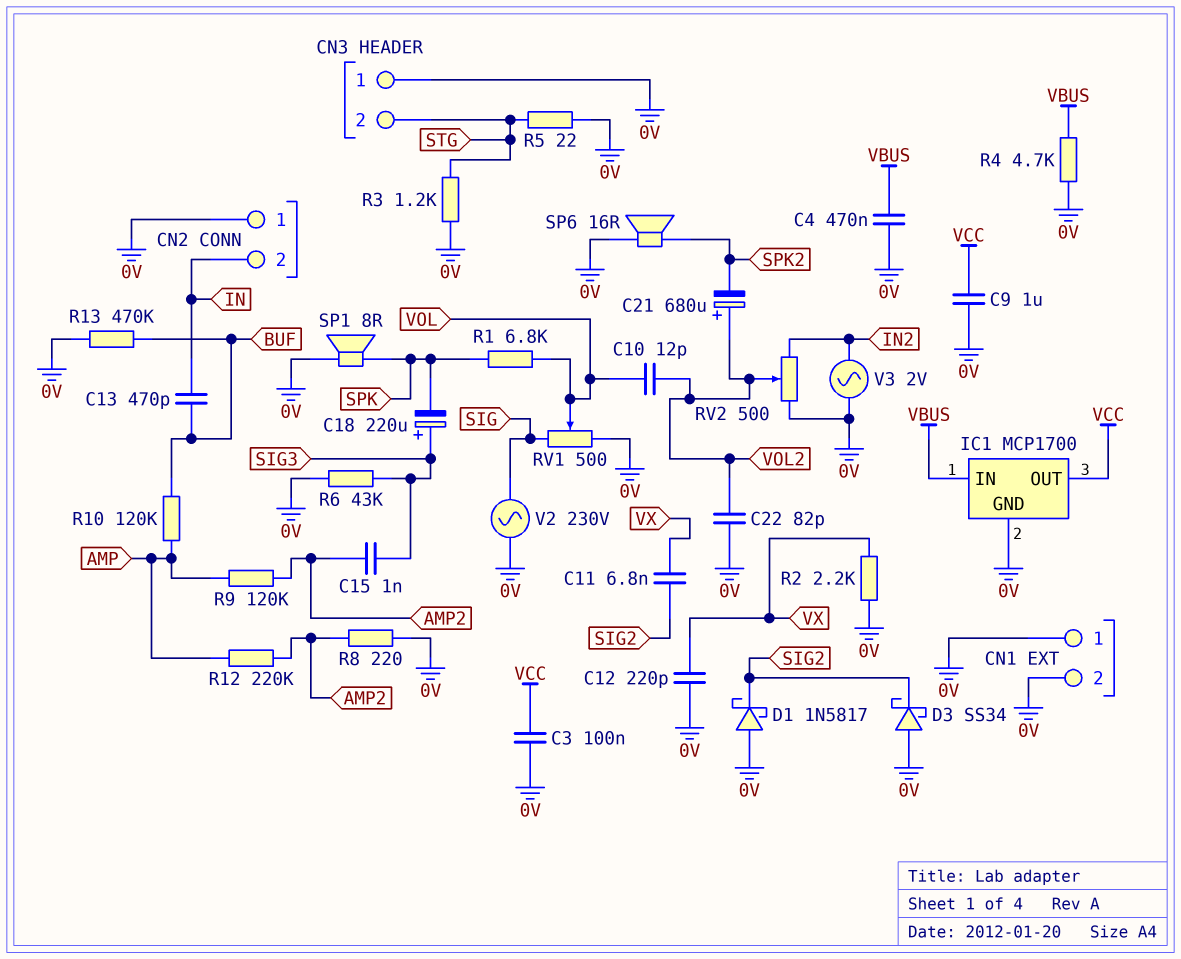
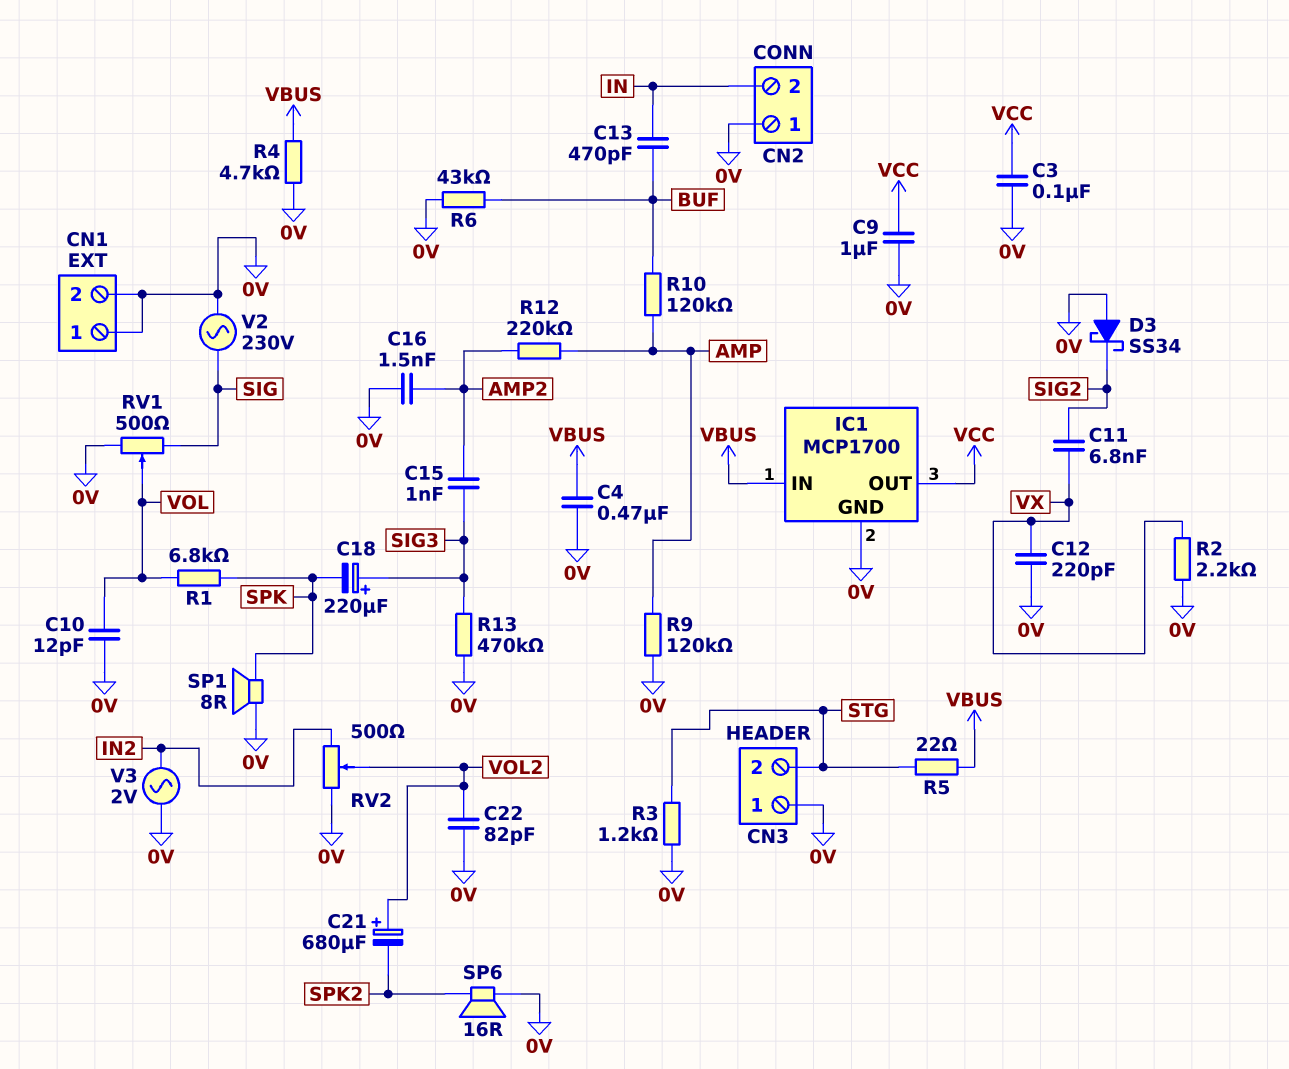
C10: 12pF (VOL, VOL2) -> 12pF (0V, VOL)
C16: none -> 1.5nF (0V, AMP2)
D1: schottky 1N5817 (A 0V, K SIG2) -> none
R5: 22 (0V, STG) -> 22 (STG, VBUS)
R6: 43k (0V, SIG3) -> 43k (0V, BUF)
R8: 220 (0V, AMP2) -> none
R9: 120k (AMP, AMP2) -> 120k (0V, AMP)
R13: 470k (0V, BUF) -> 470k (0V, SIG3)

